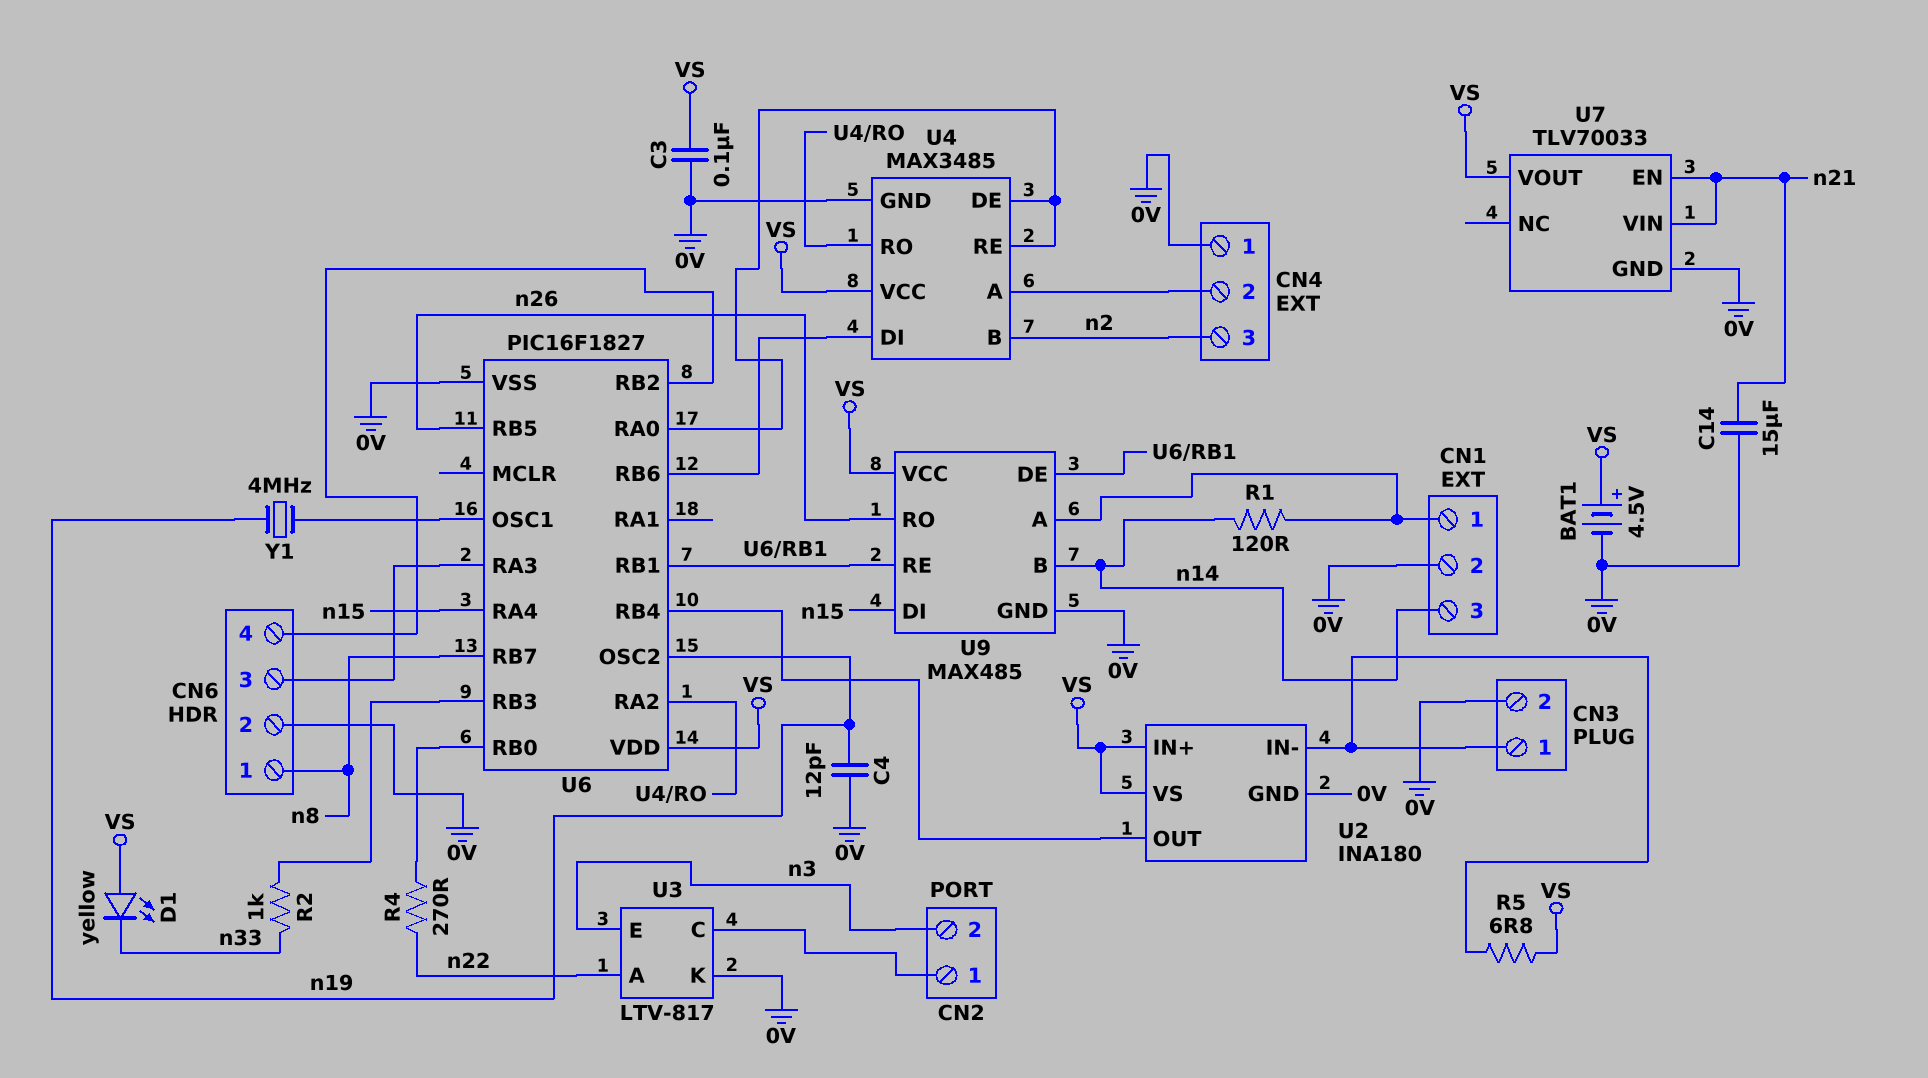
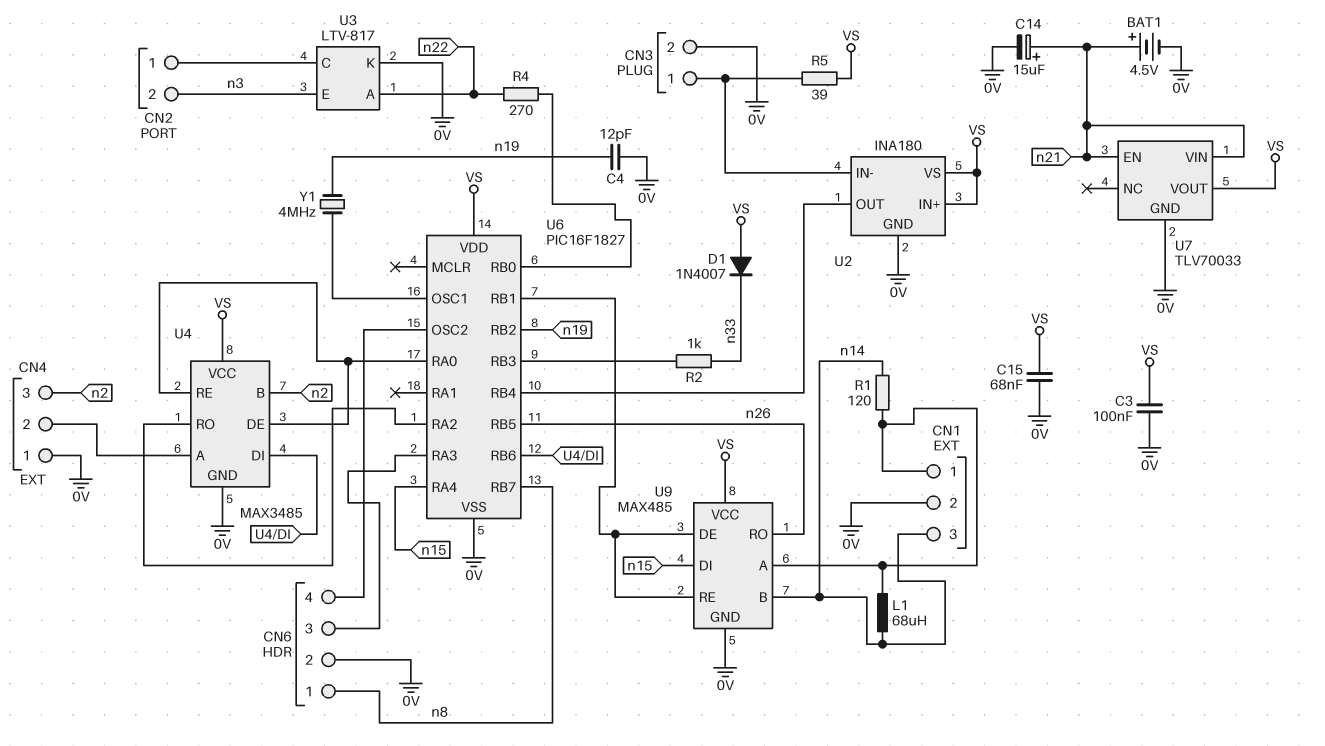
BAT1: 4.5V (plus VS, minus 0V) -> 4.5V (plus n21, minus 0V)
C14: 15uF (0V, n21) -> 15uF (plus n21, minus 0V)
C15: none -> 68nF (0V, VS)
D1: LED yellow (A VS, K n33) -> diode 1N4007 (A VS, K n33)
L1: none -> 68uH (CN1/1, n14)
R5: 6.8 (CN3/1, VS) -> 39 (CN3/1, VS)
U6 pin OSC2: n19 -> CN6/4
U6 pin RB2: CN6/4 -> n19

